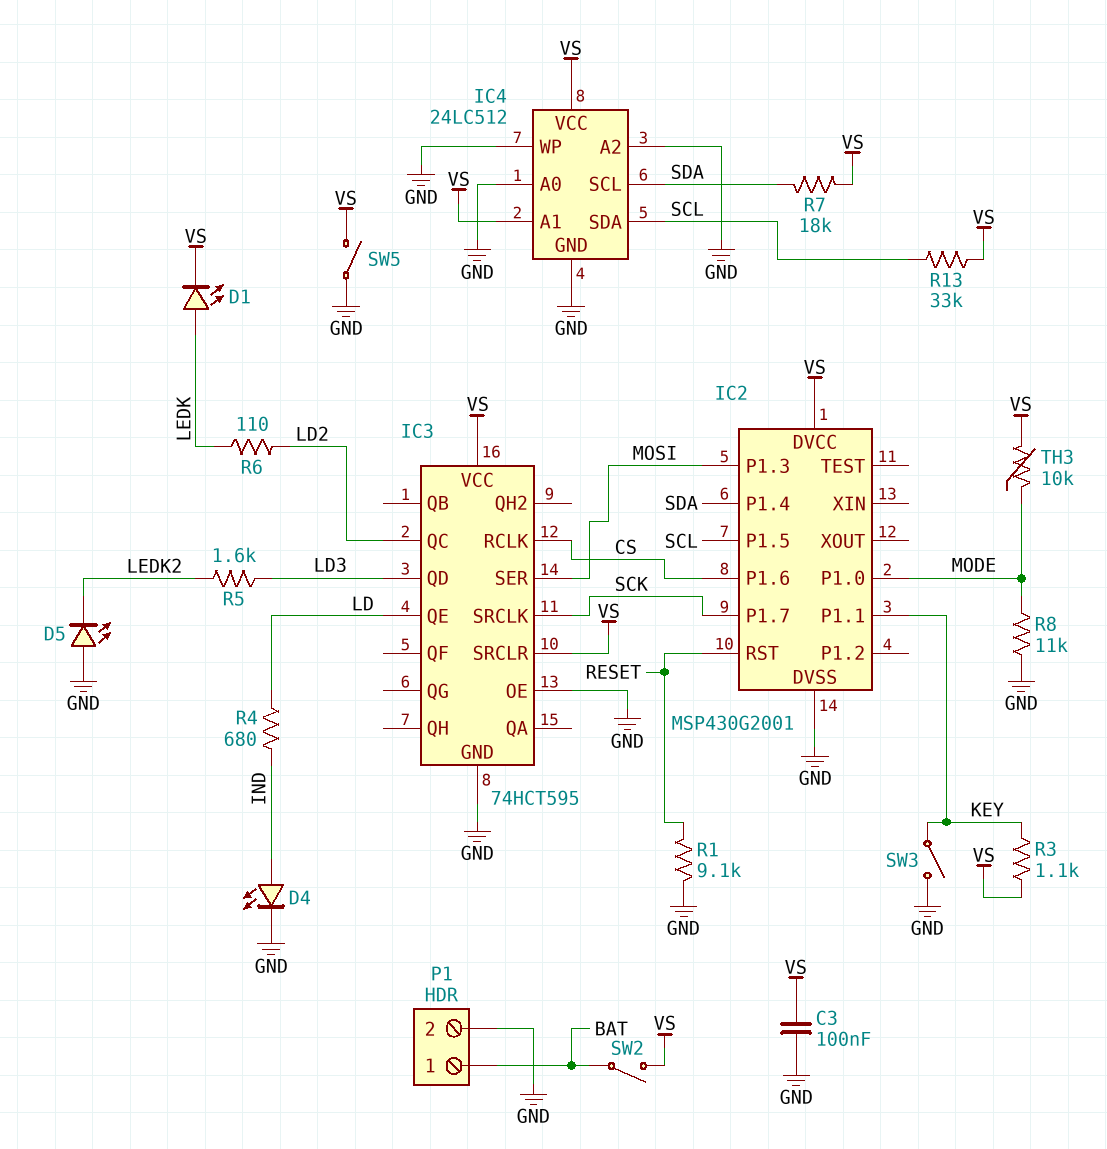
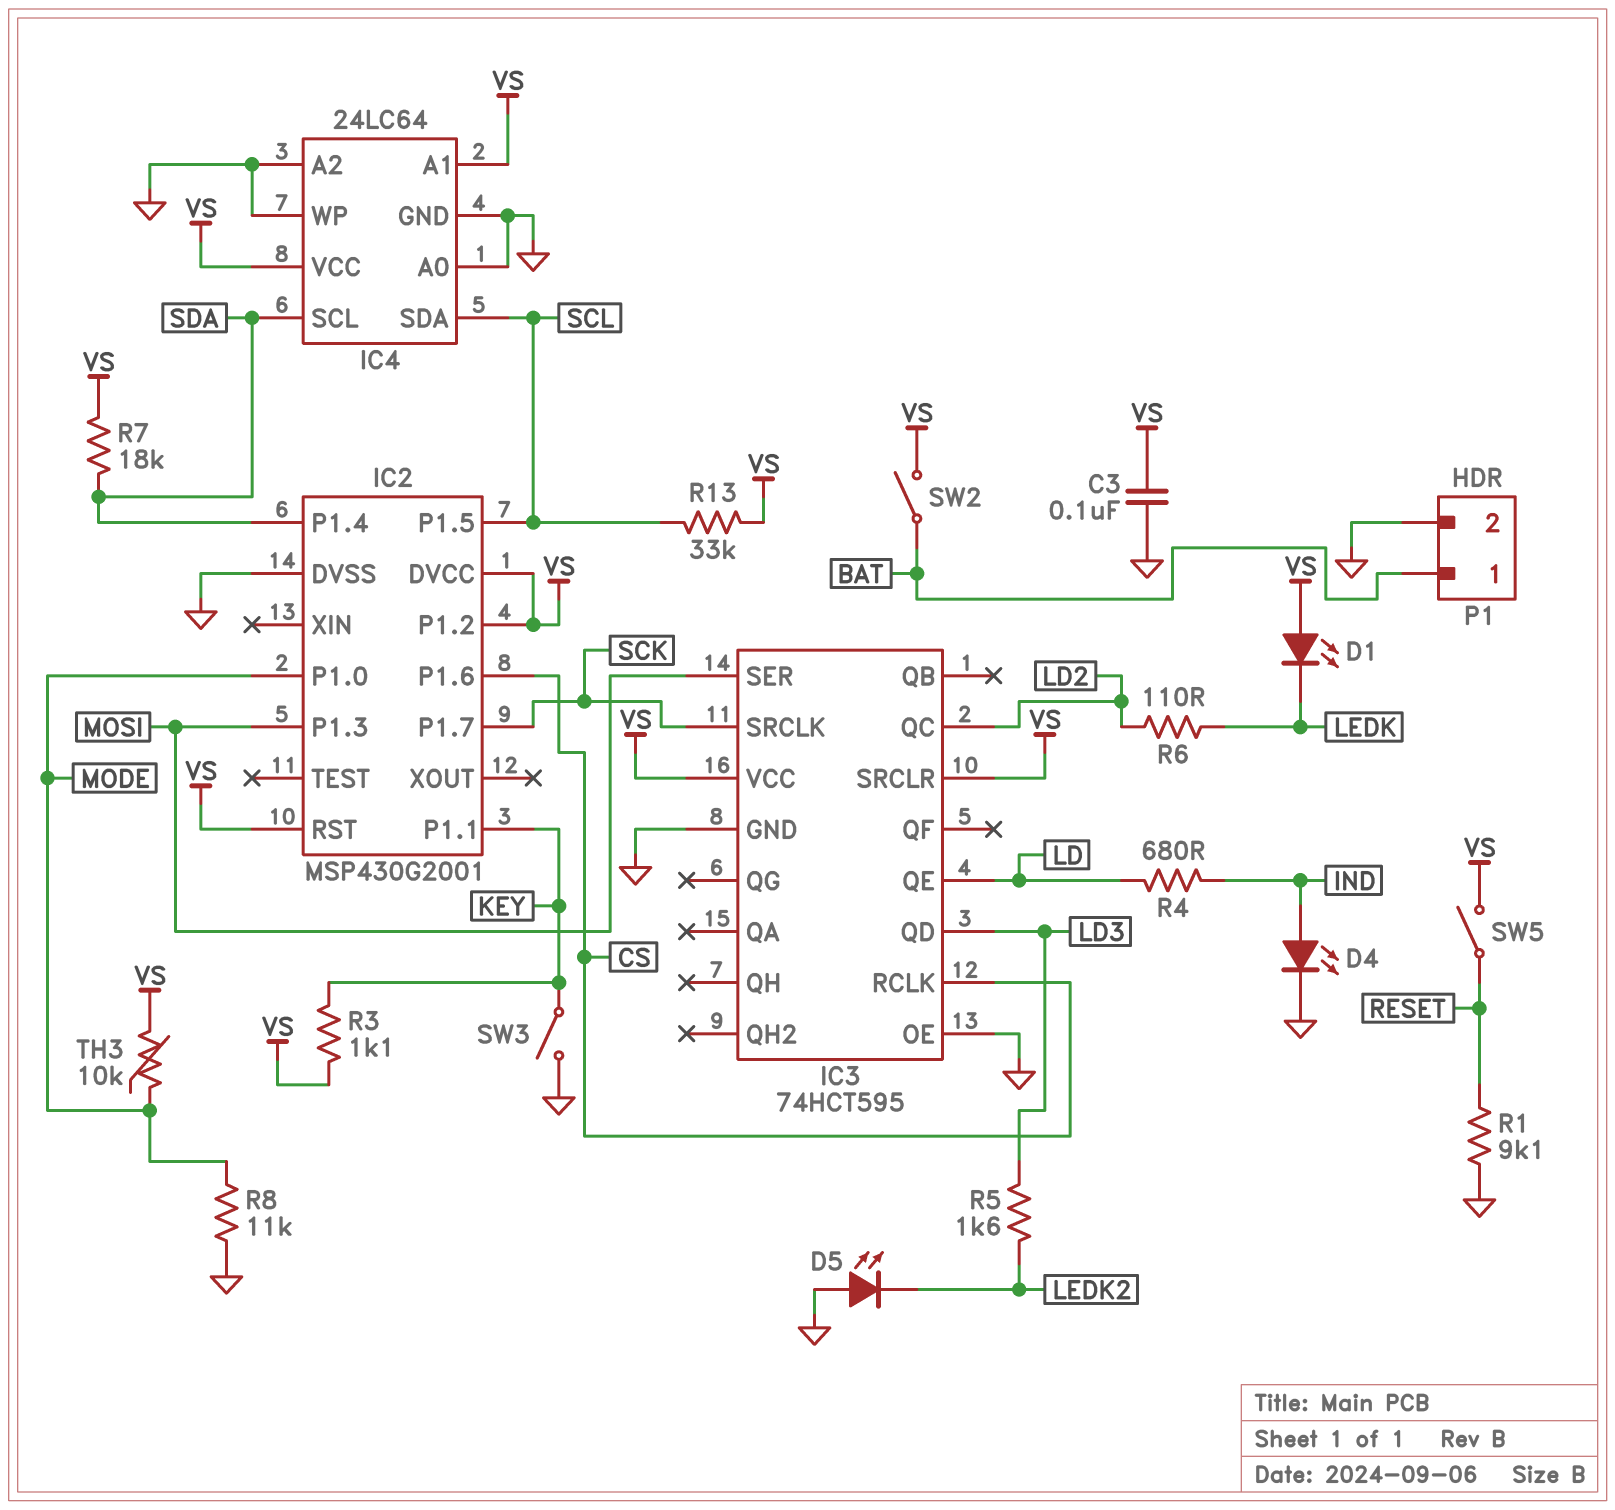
D1: LED (A LEDK, K VS) -> LED (A VS, K LEDK)
IC2 pin P1.2: none -> VS
IC2 pin RST: RESET -> VS
IC4: 24LC512 -> 24LC64
SW5: switch (GND, VS) -> switch (RESET, VS)

